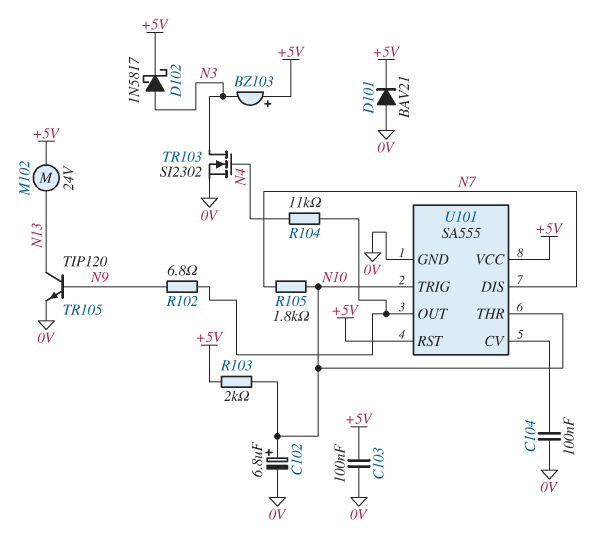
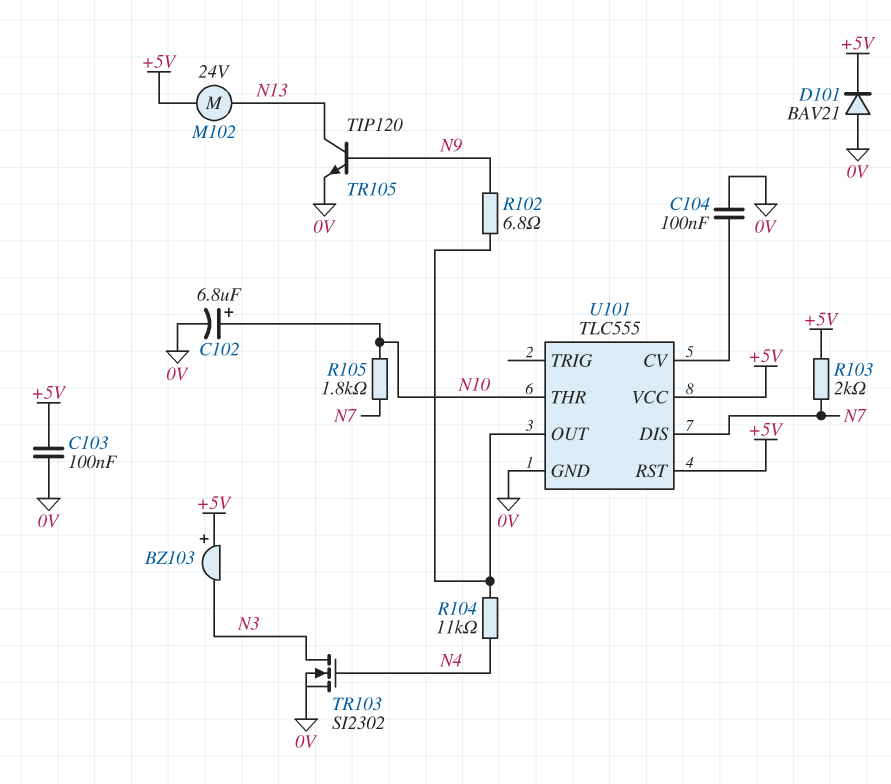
D102: schottky 1N5817 (A N3, K +5V) -> none
R103: 2k (+5V, N10) -> 2k (+5V, N7)
U101: SA555 -> TLC555
U101 pin TRIG: N10 -> none

